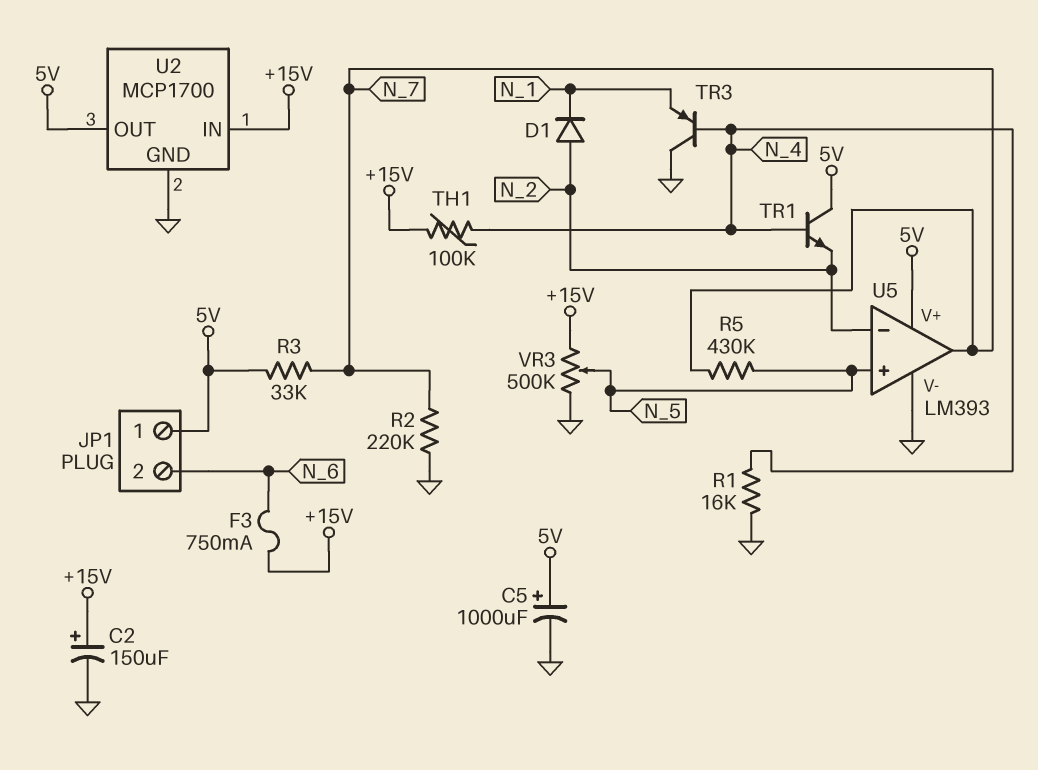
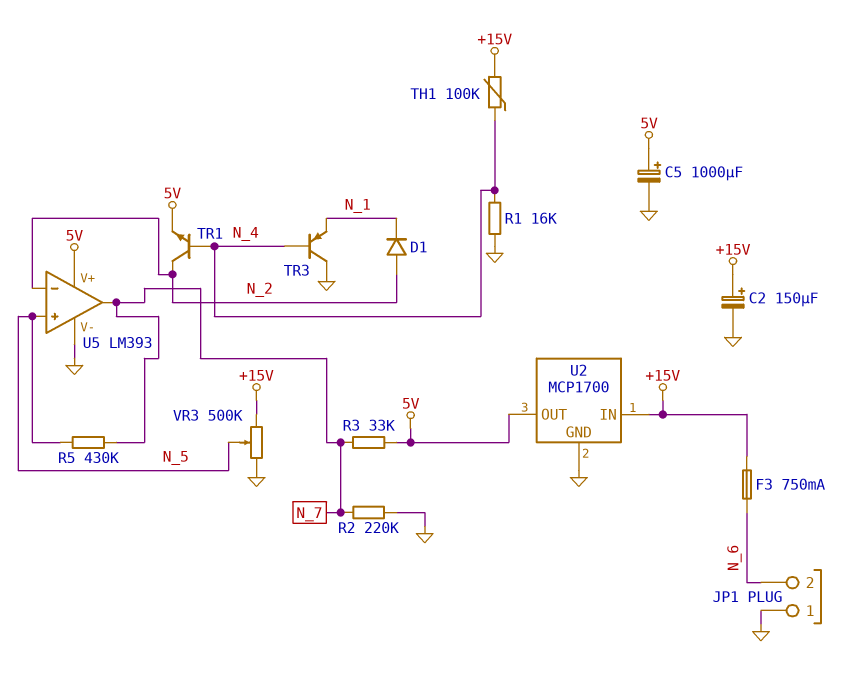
JP1 pin 1: 5V -> GND
TR1: NPN (B N_4, C 5V, E N_2) -> NPN (B N_4, C N_2, E 5V)

